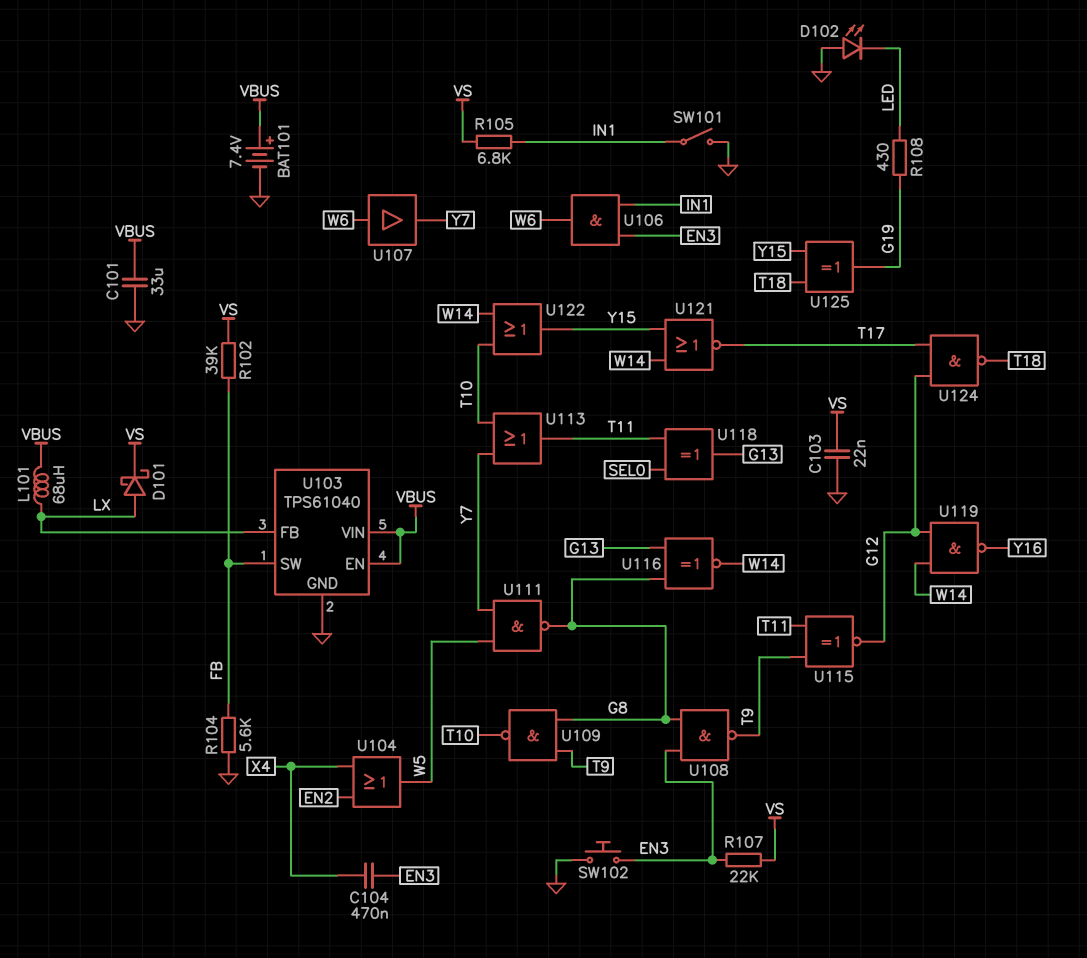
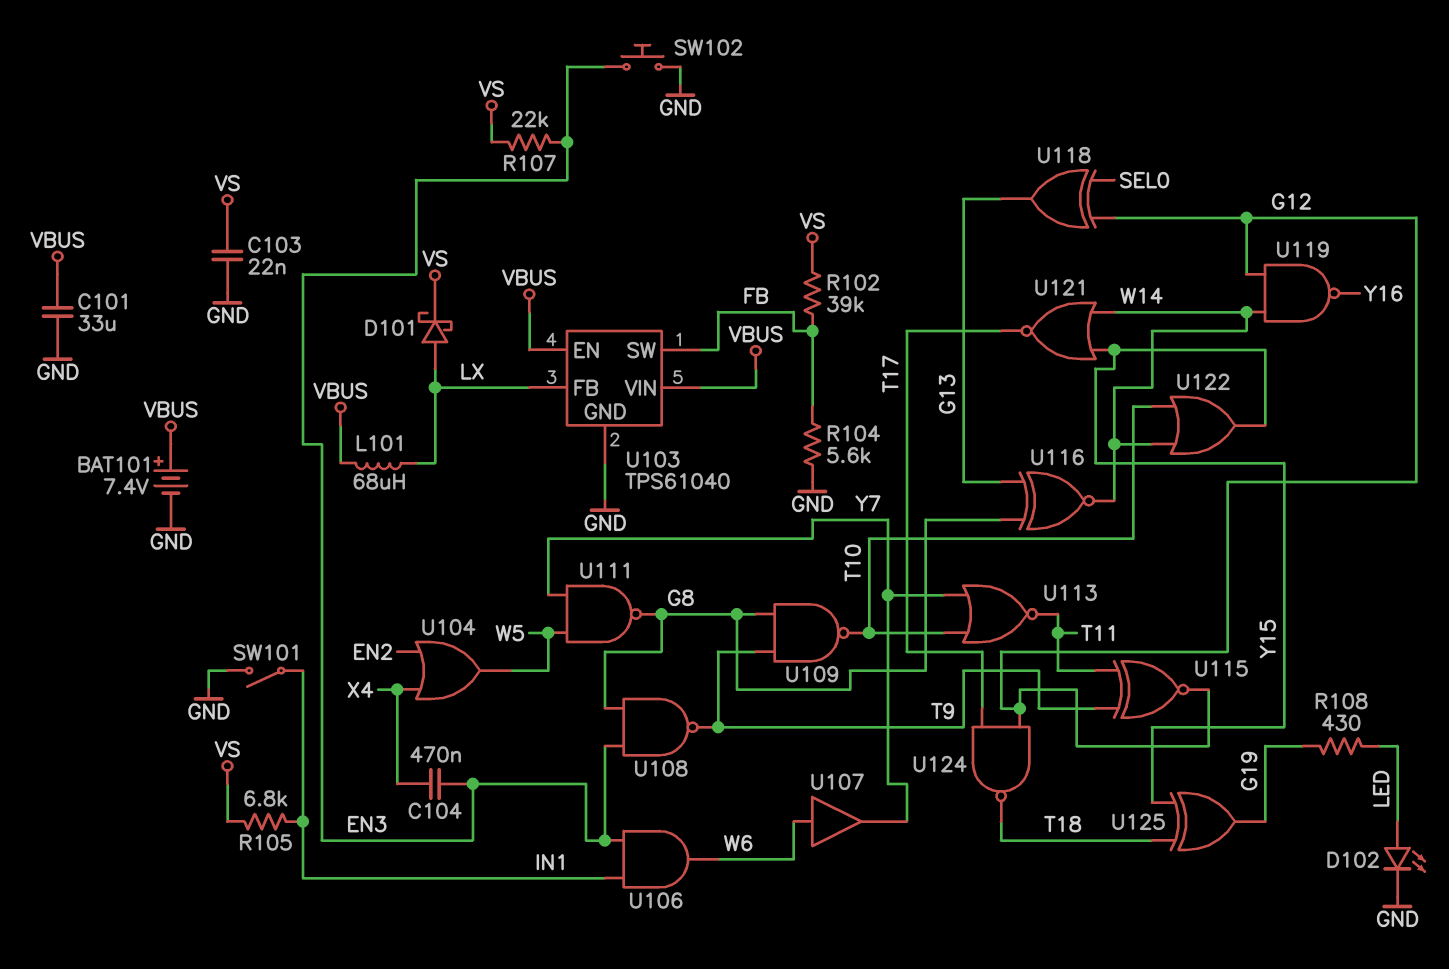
D102: LED (A GND, K LED) -> LED (A LED, K GND)
U113: OR (in T10, in Y7, out T11) -> NOR (in T10, in Y7, out T11)
U118: XOR (in SEL0, in T11, out G13) -> XOR (in G12, in SEL0, out G13)

